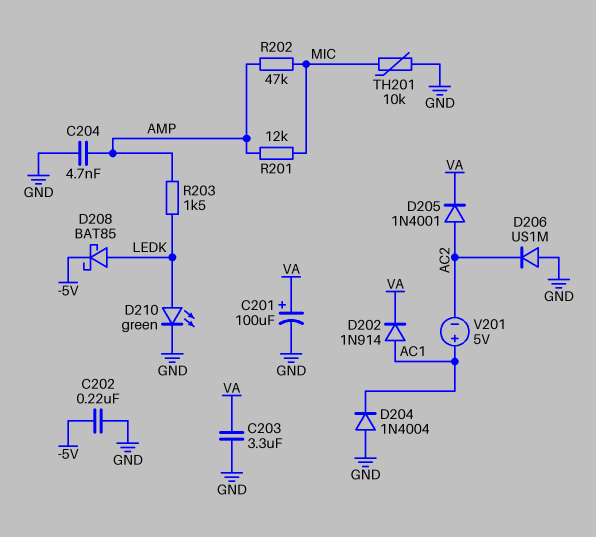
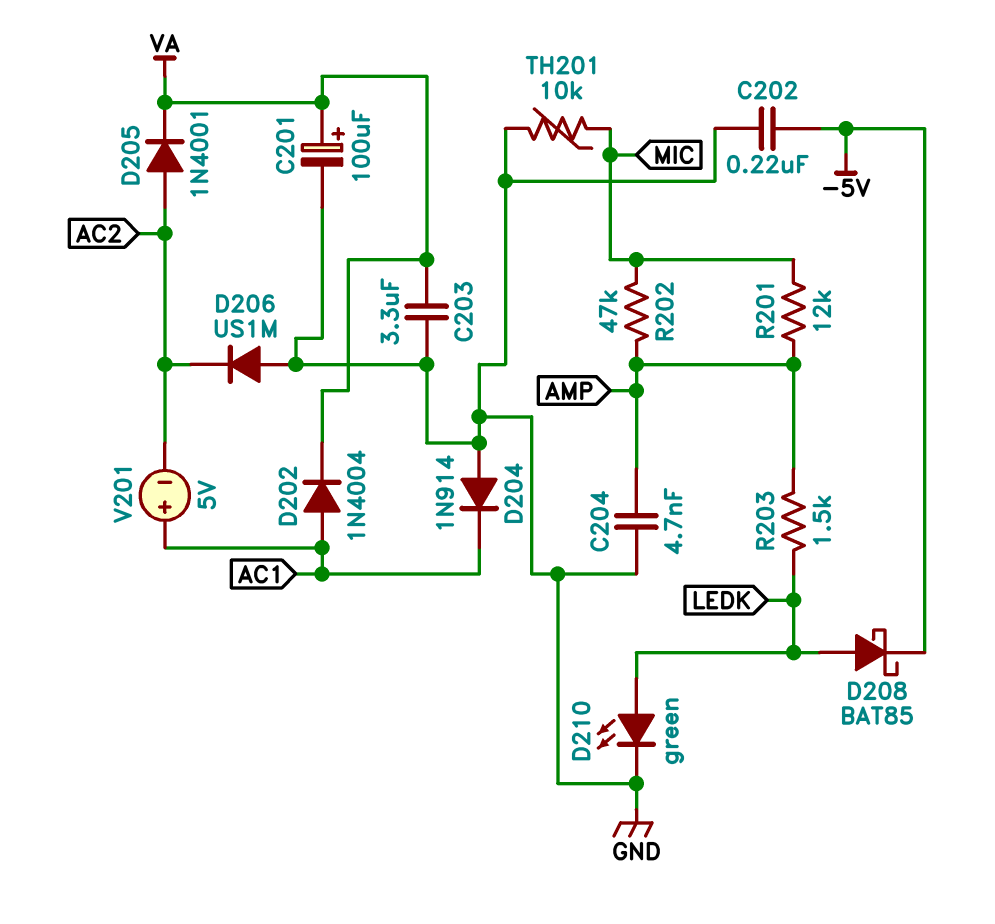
D202: diode 1N914 (A AC1, K VA) -> diode 1N4004 (A AC1, K VA)
D204: diode 1N4004 (A GND, K AC1) -> diode 1N914 (A GND, K AC1)

